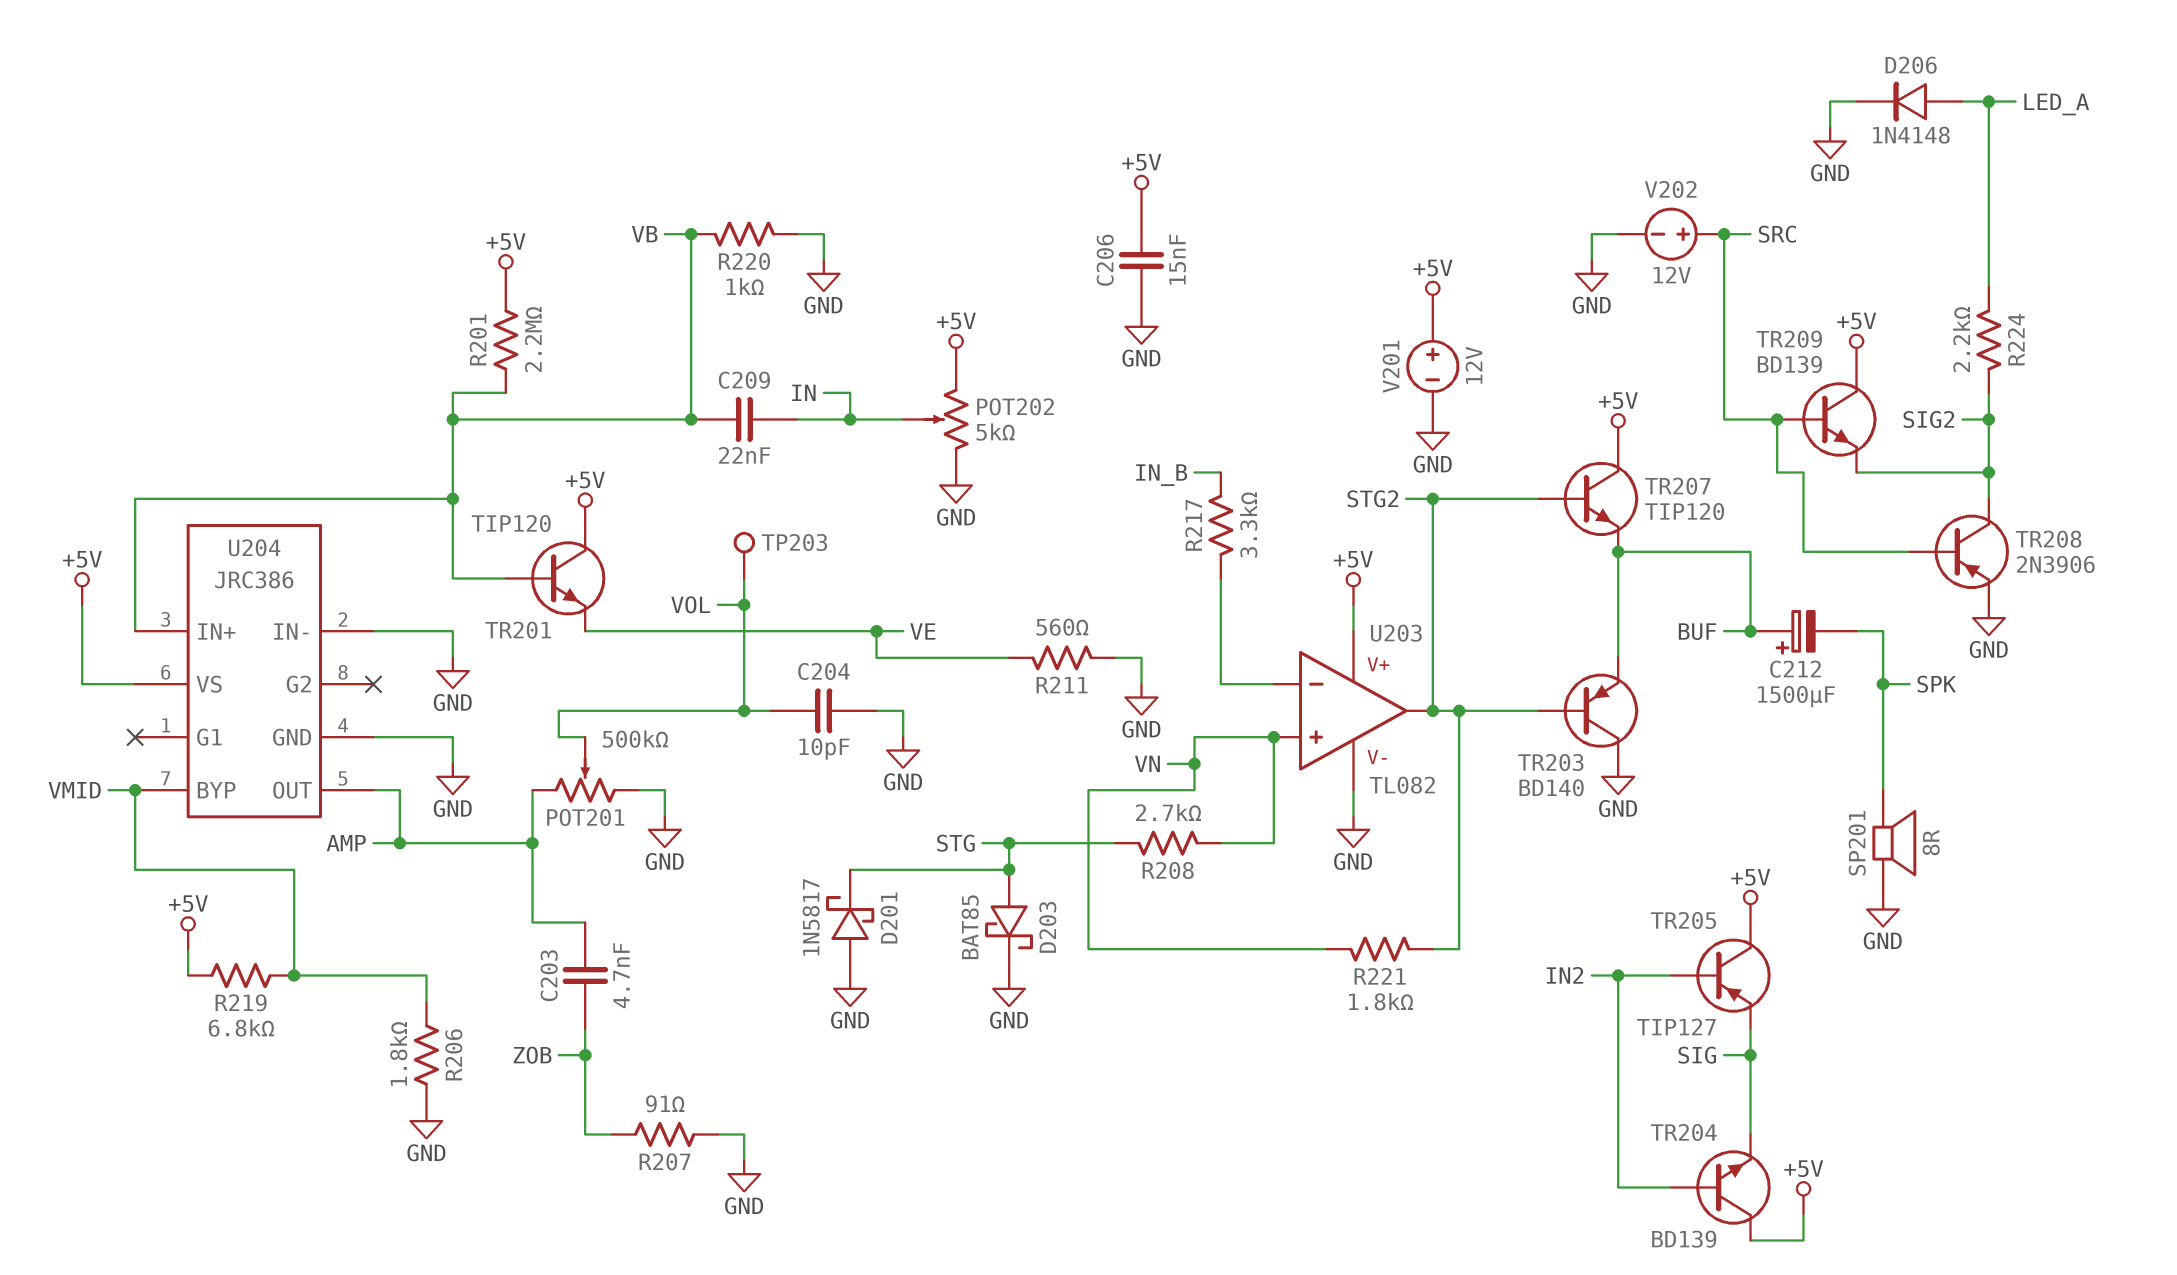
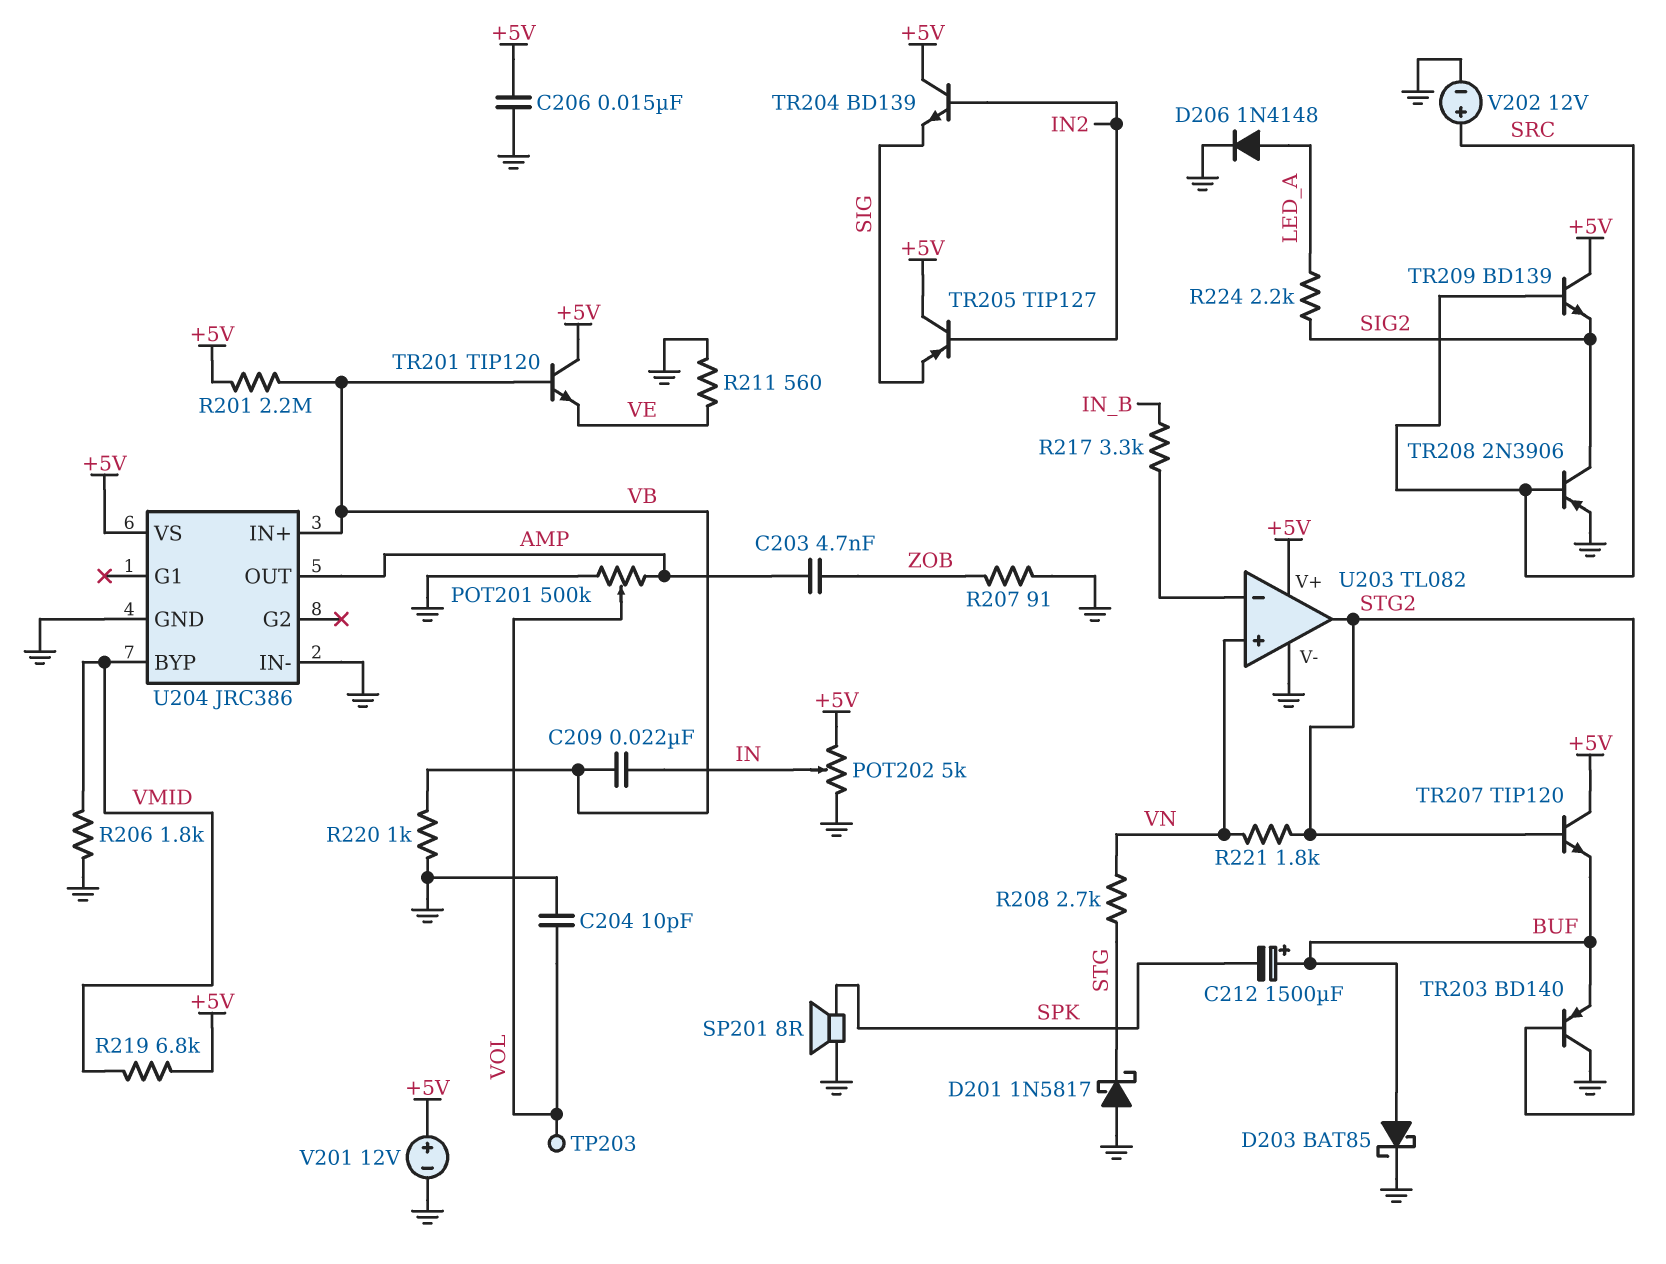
D203: schottky BAT85 (A STG, K GND) -> schottky BAT85 (A BUF, K GND)

